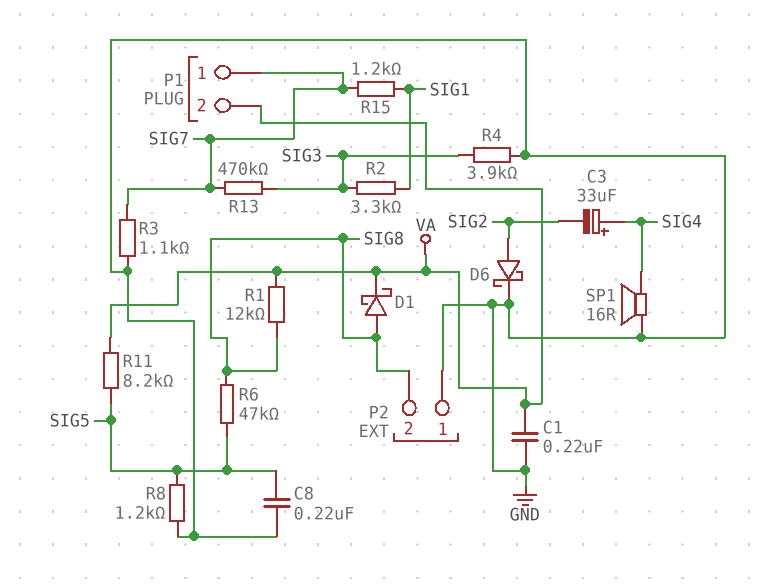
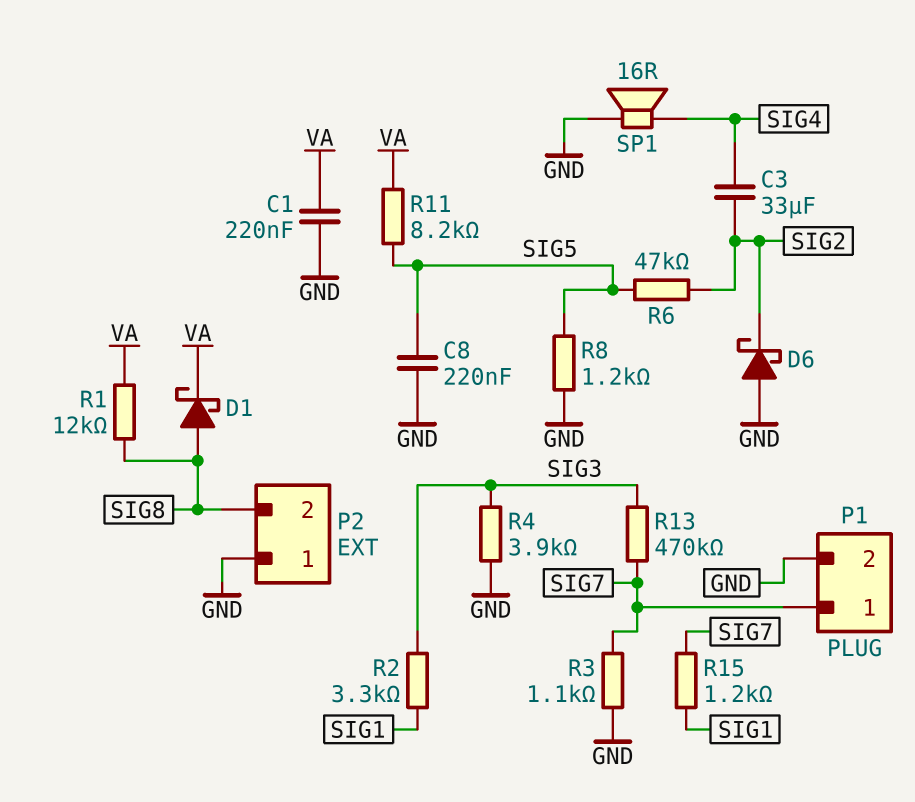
C3: 33uF (plus SIG4, minus SIG2) -> 33uF (SIG2, SIG4)
D6: schottky (A SIG2, K GND) -> schottky (A GND, K SIG2)
P1 pin 2: VA -> GND
R6: 47k (SIG5, SIG8) -> 47k (SIG2, SIG5)

